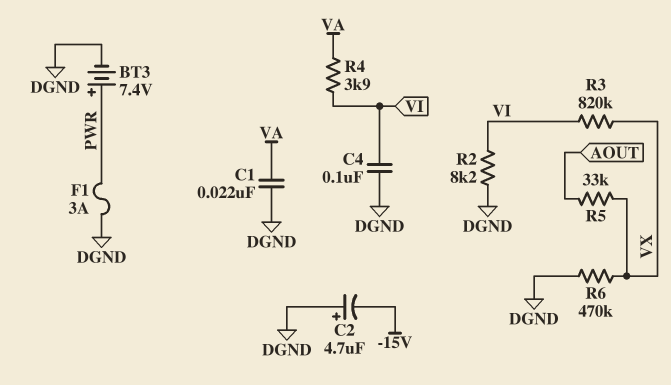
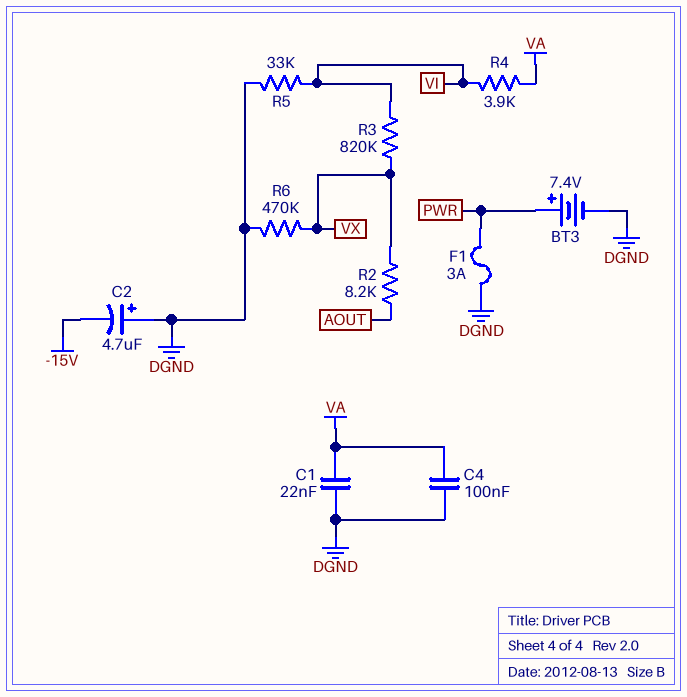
C4: 100nF (DGND, VI) -> 100nF (DGND, VA)
R2: 8.2k (DGND, VI) -> 8.2k (AOUT, VX)
R5: 33k (AOUT, VX) -> 33k (DGND, VI)

